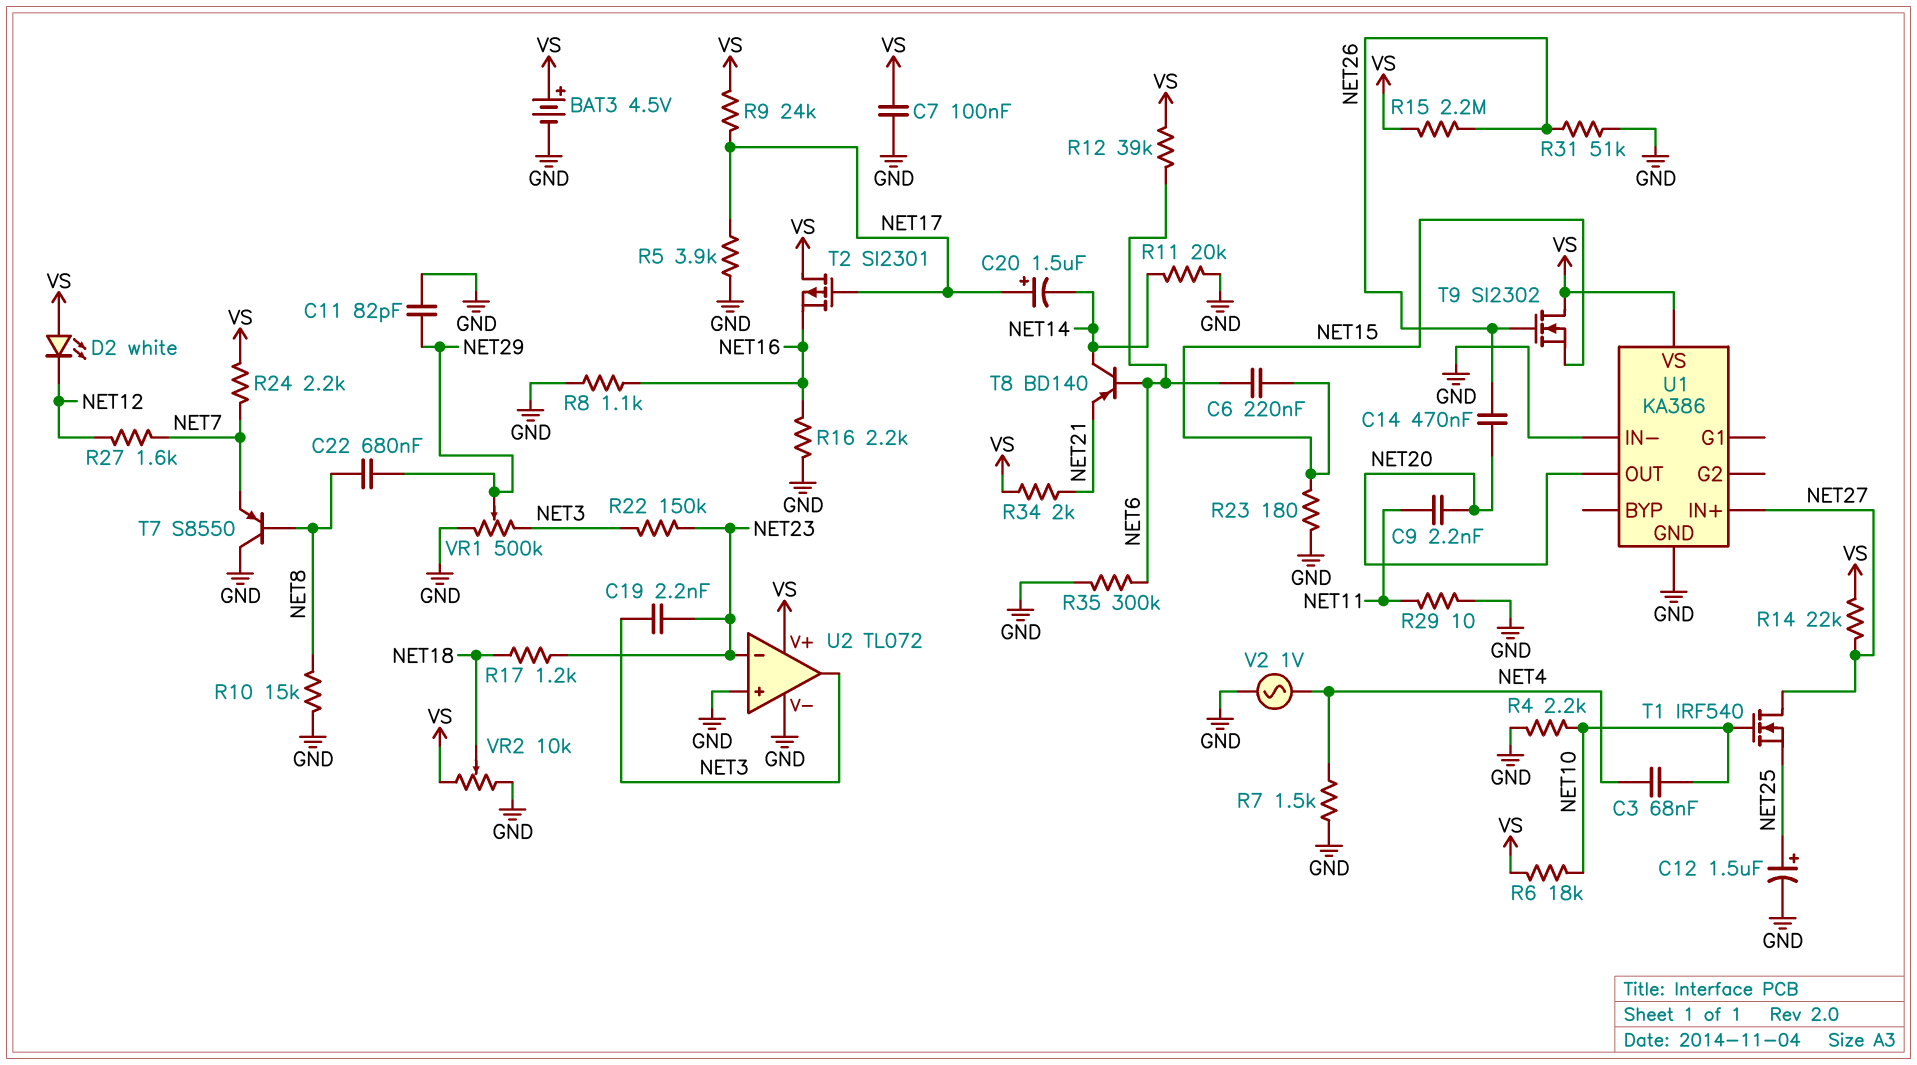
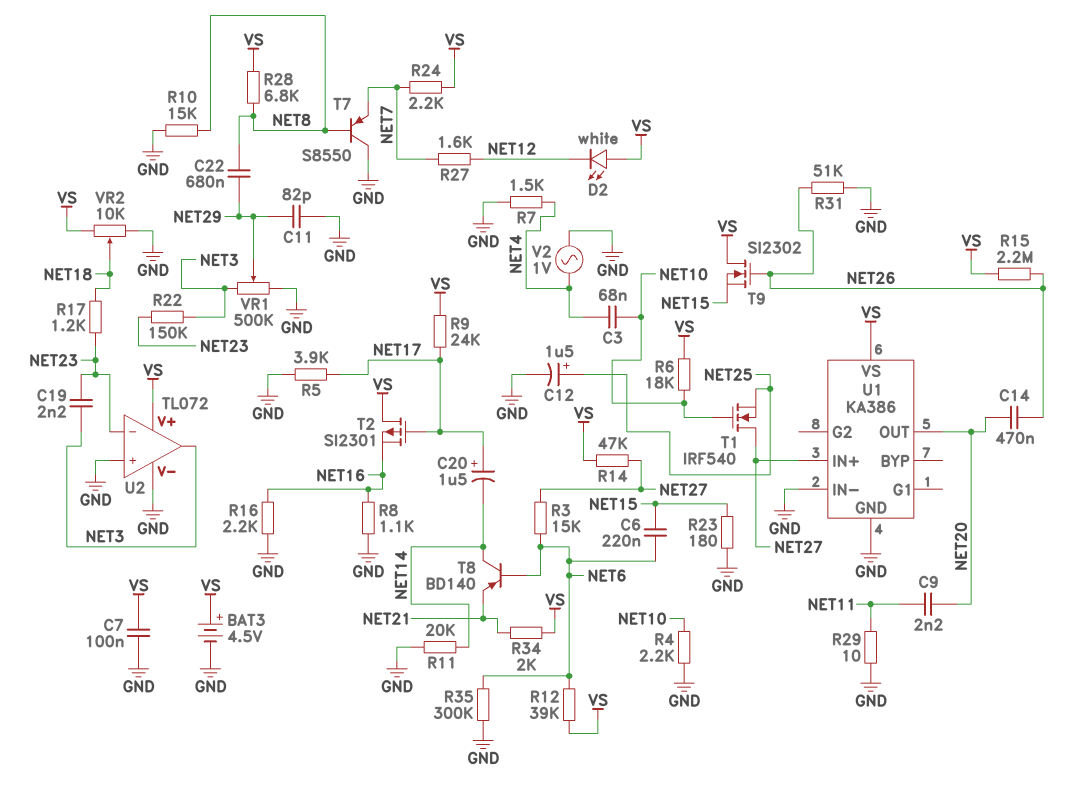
R3: none -> 15k (NET6, NET27)
R14: 22k (NET27, VS) -> 47k (NET27, VS)
R28: none -> 6.8k (NET8, VS)

